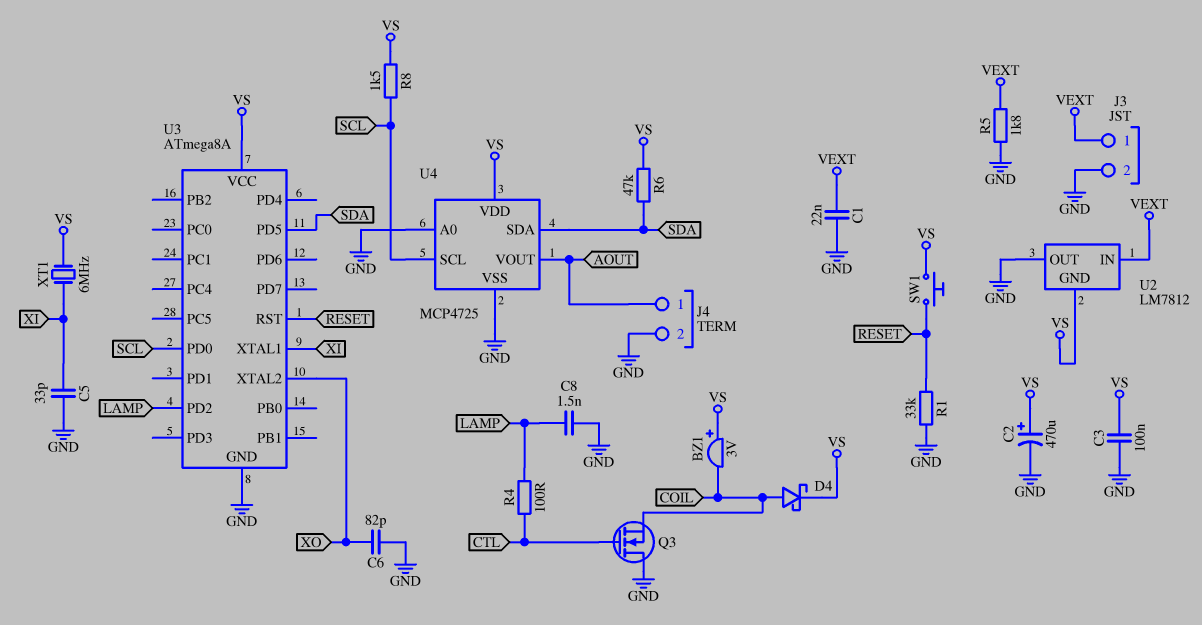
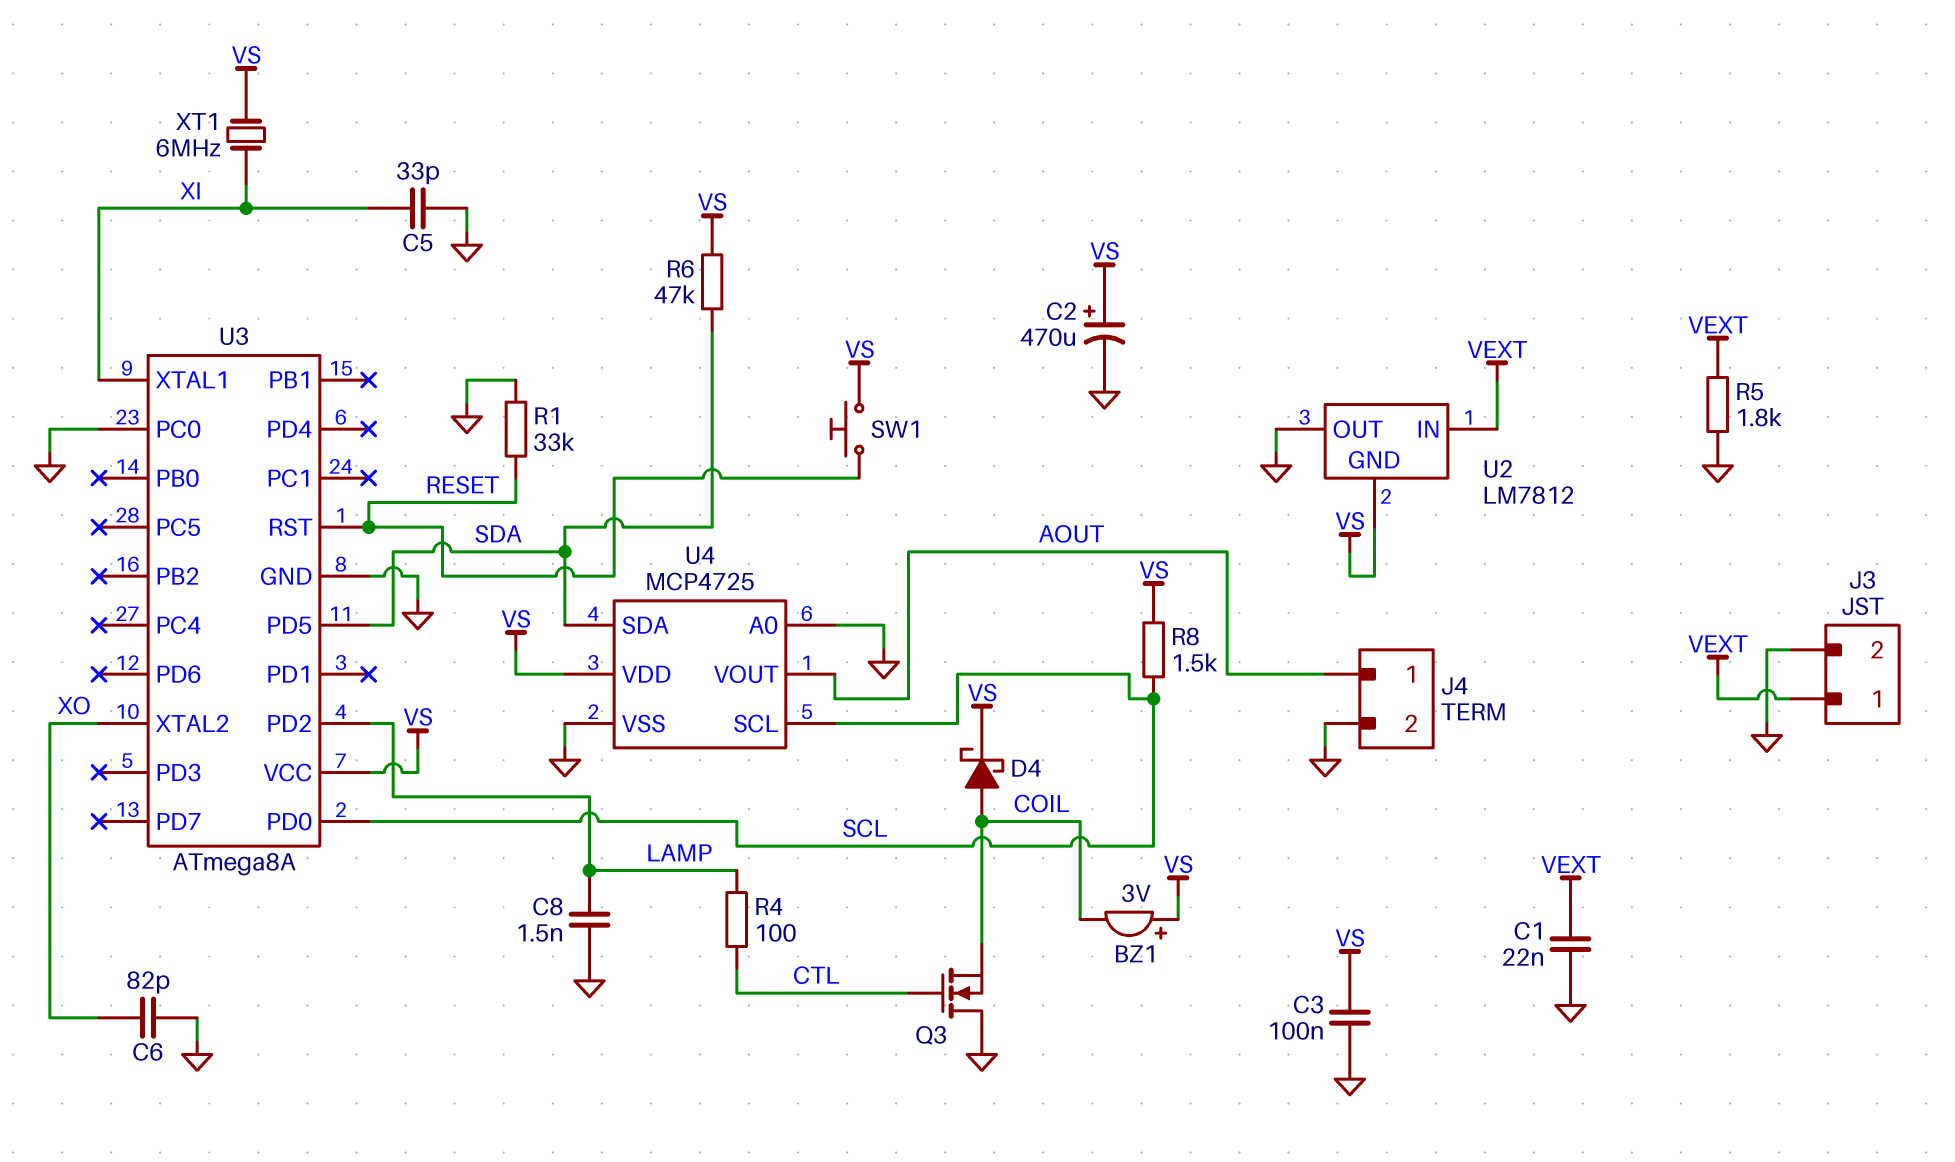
U3 pin PC0: none -> GND

